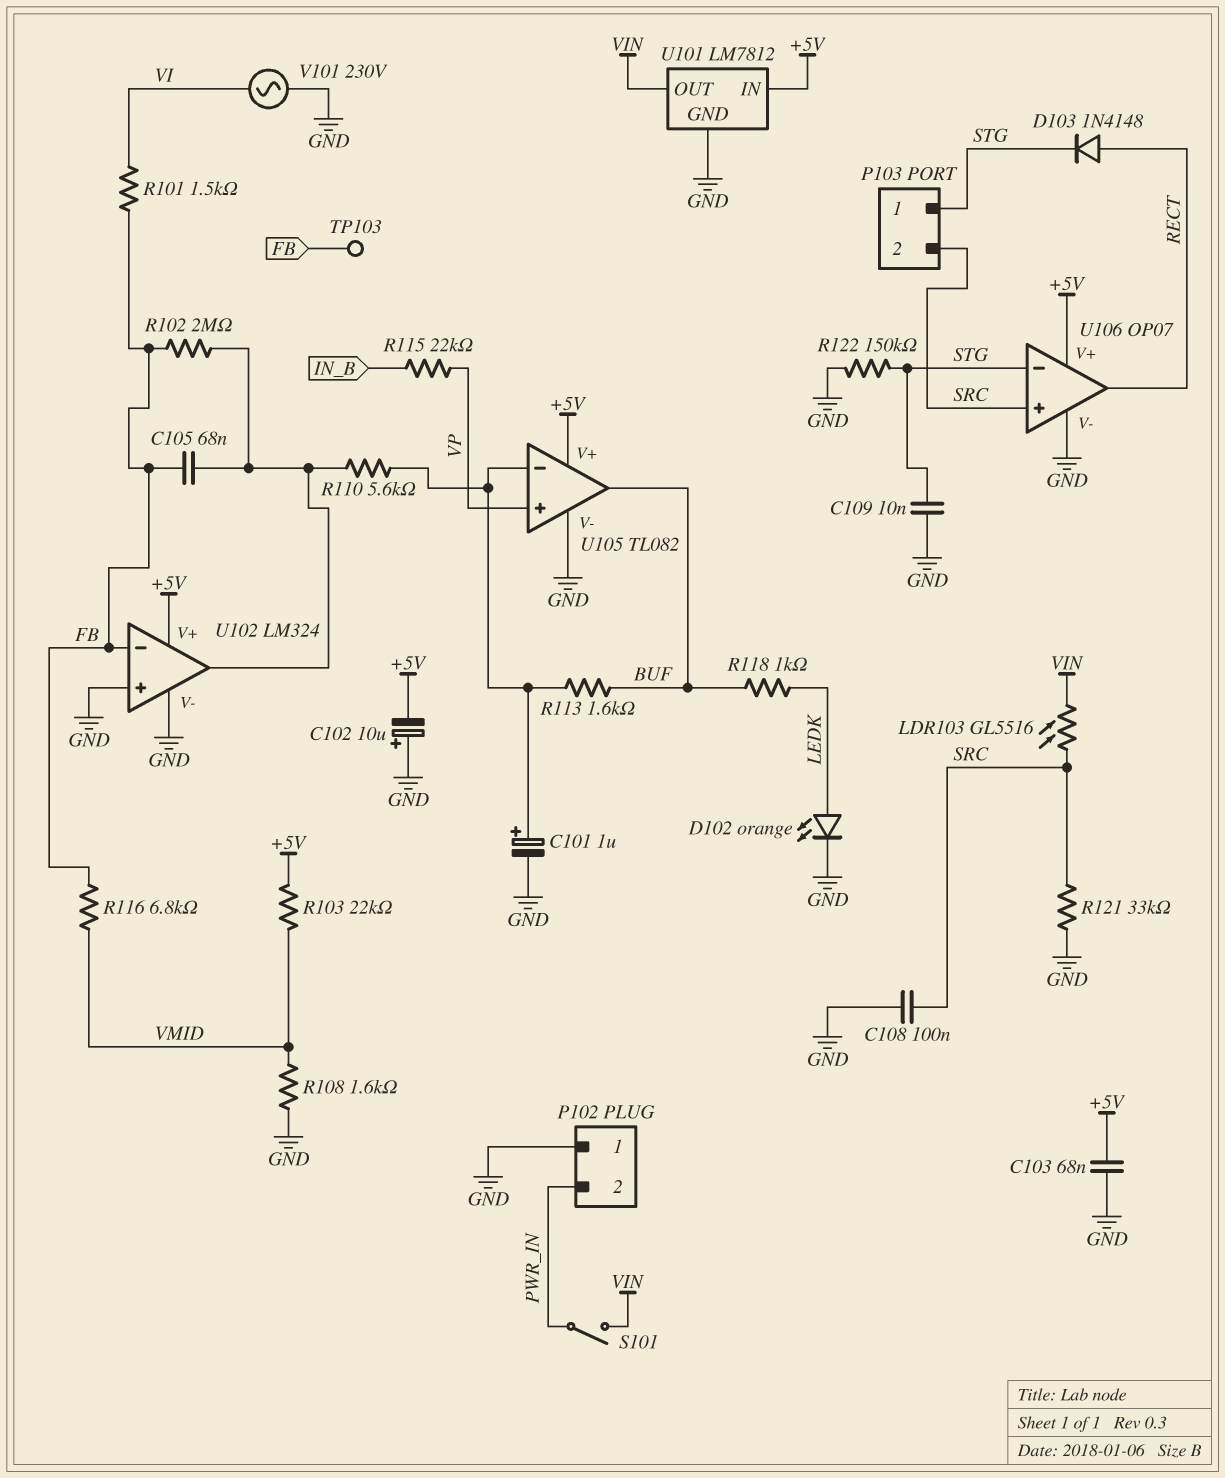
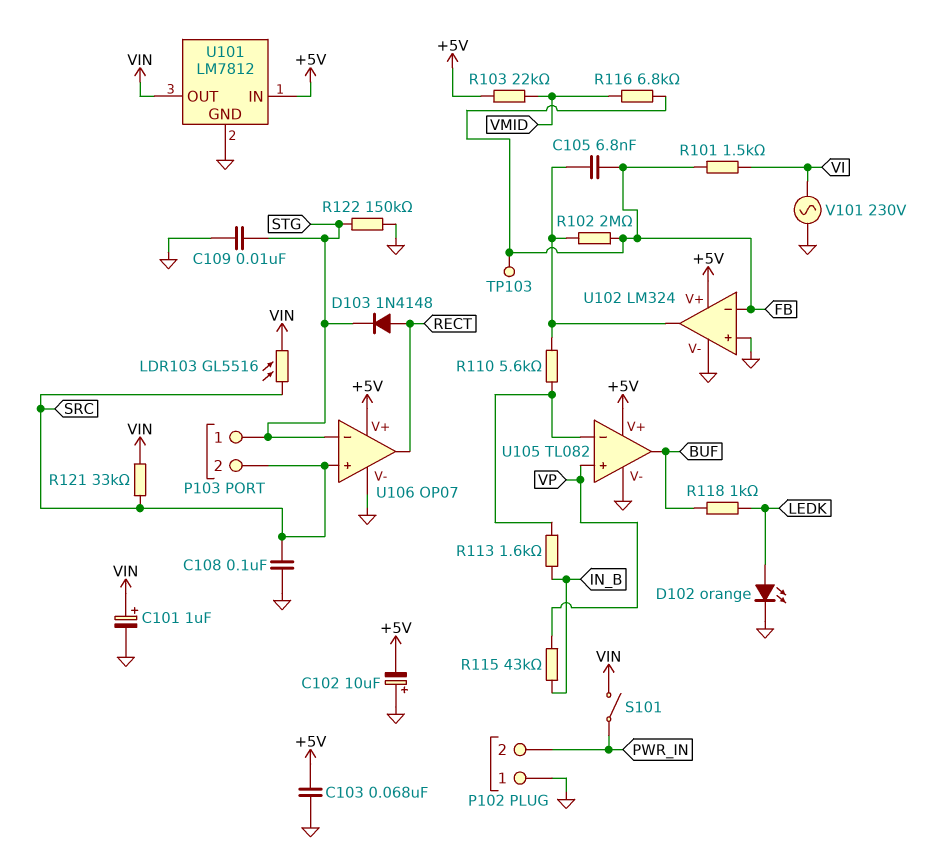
C101: 1uF (plus U105/in-, minus GND) -> 1uF (plus VIN, minus GND)
C105: 68nF (FB, U102/out) -> 6.8nF (FB, U102/out)
R108: 1.6k (GND, VMID) -> none
R113: 1.6k (BUF, U105/in-) -> 1.6k (IN_B, U105/in-)
R115: 22k (IN_B, VP) -> 43k (IN_B, VP)
R121: 33k (GND, SRC) -> 33k (SRC, VIN)

